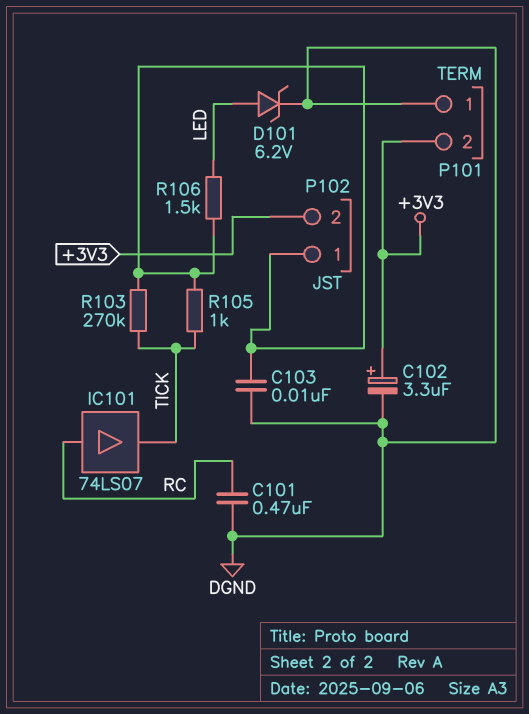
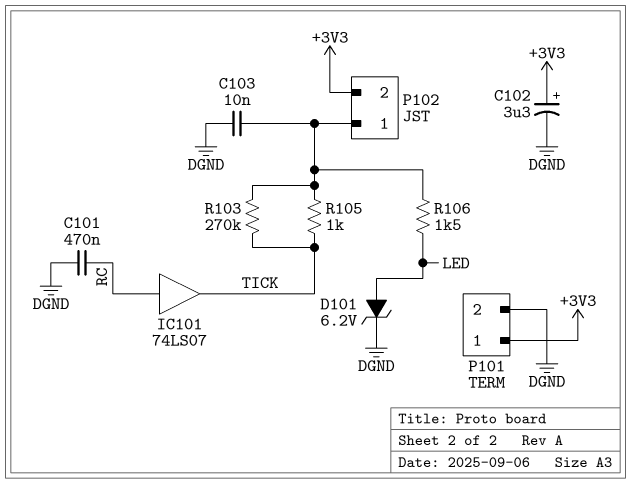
P101 pin 1: DGND -> +3V3
P101 pin 2: +3V3 -> DGND

